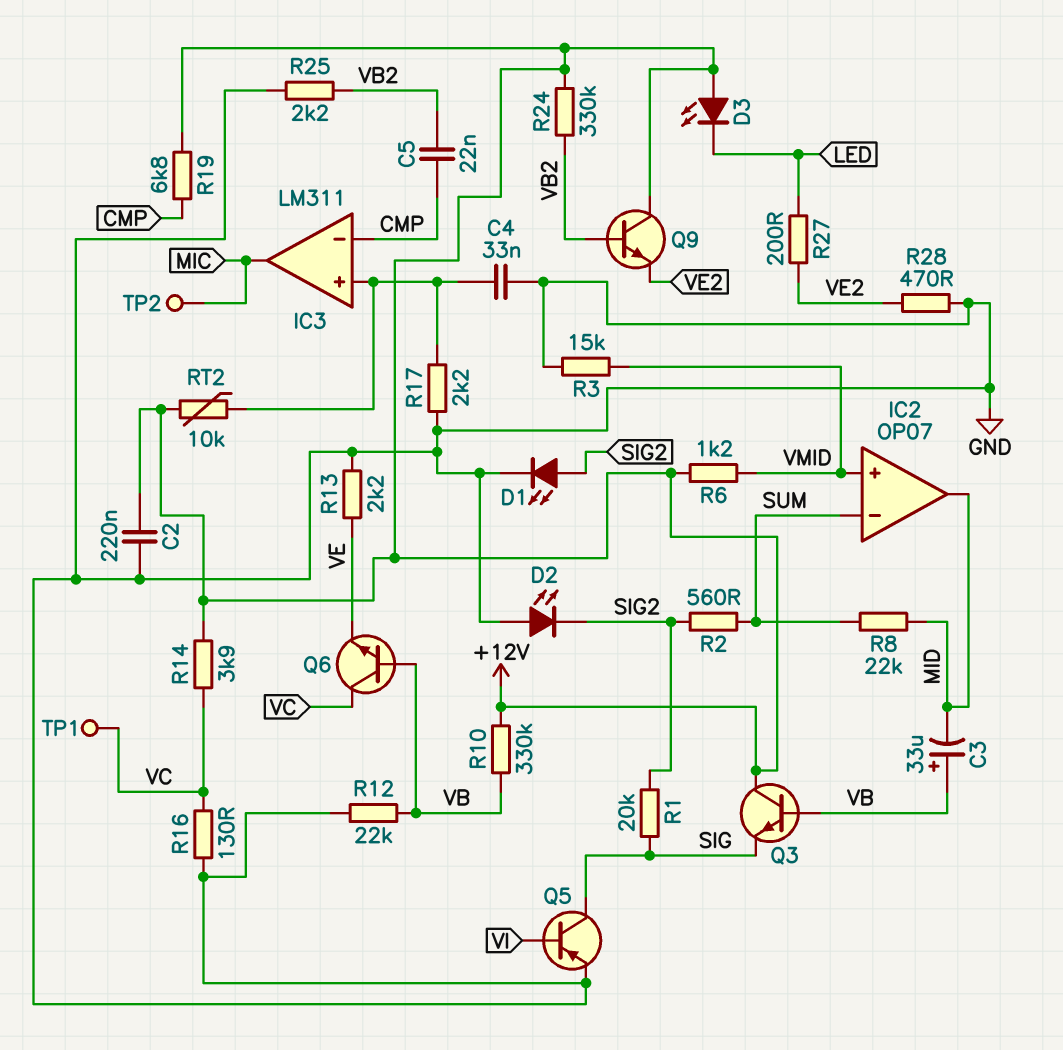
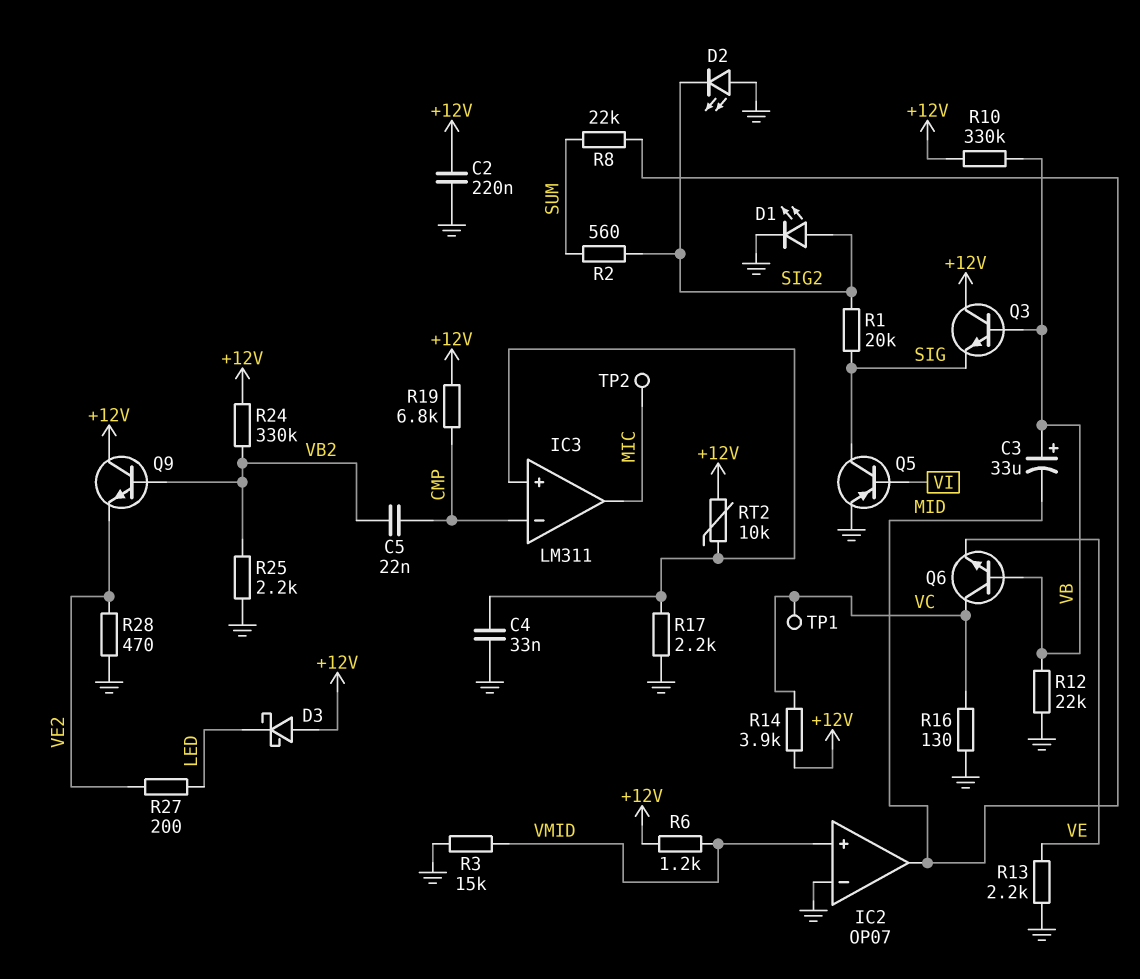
D3: LED (A +12V, K LED) -> schottky (A +12V, K LED)
IC2 pin in-: SUM -> GND

